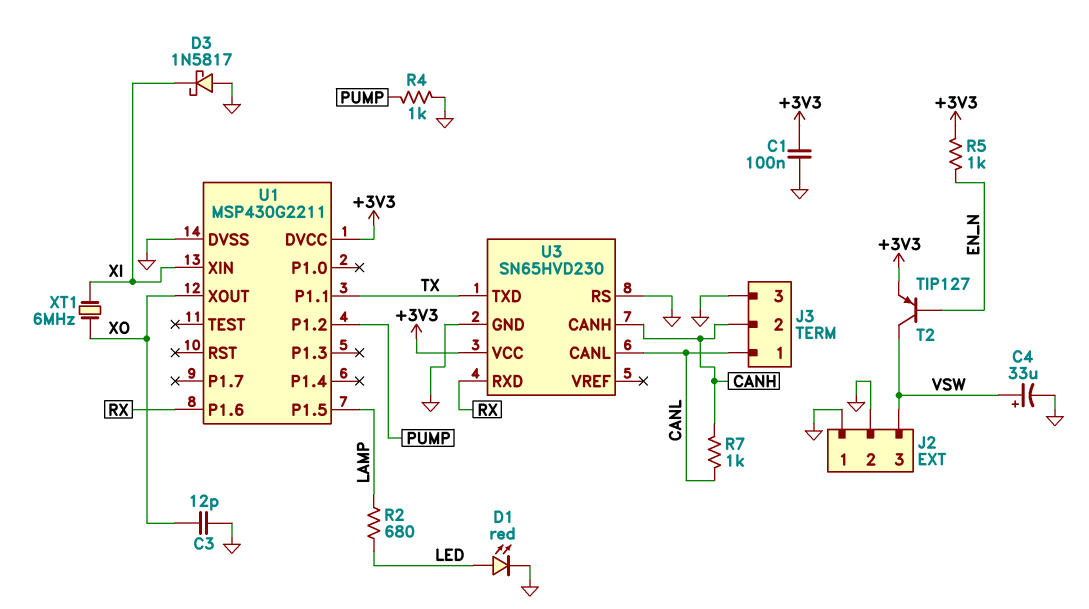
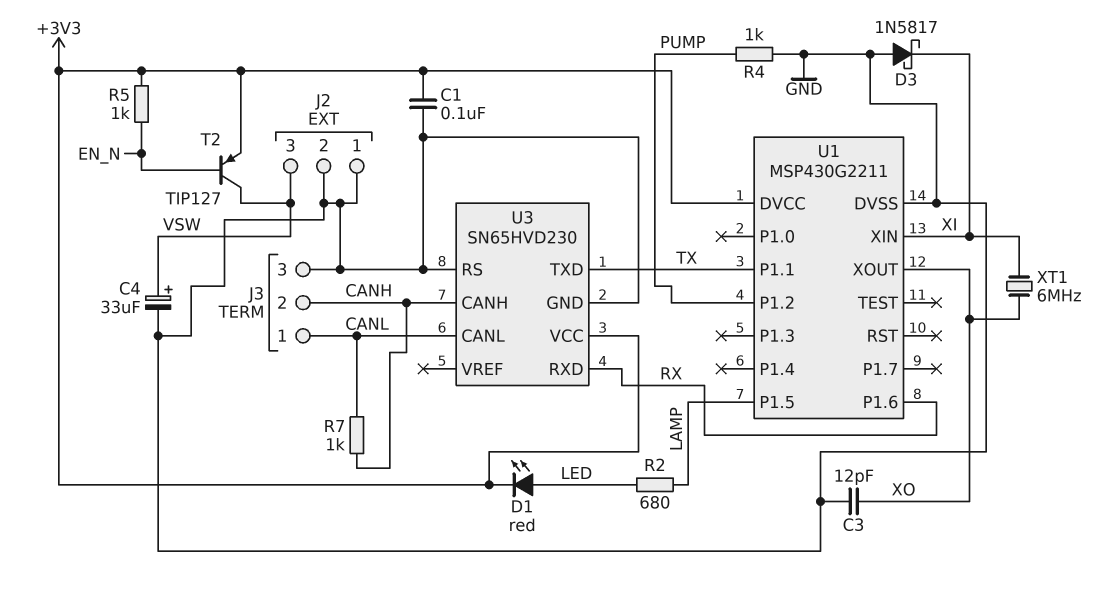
D1: LED red (A LED, K GND) -> LED red (A LED, K +3V3)

